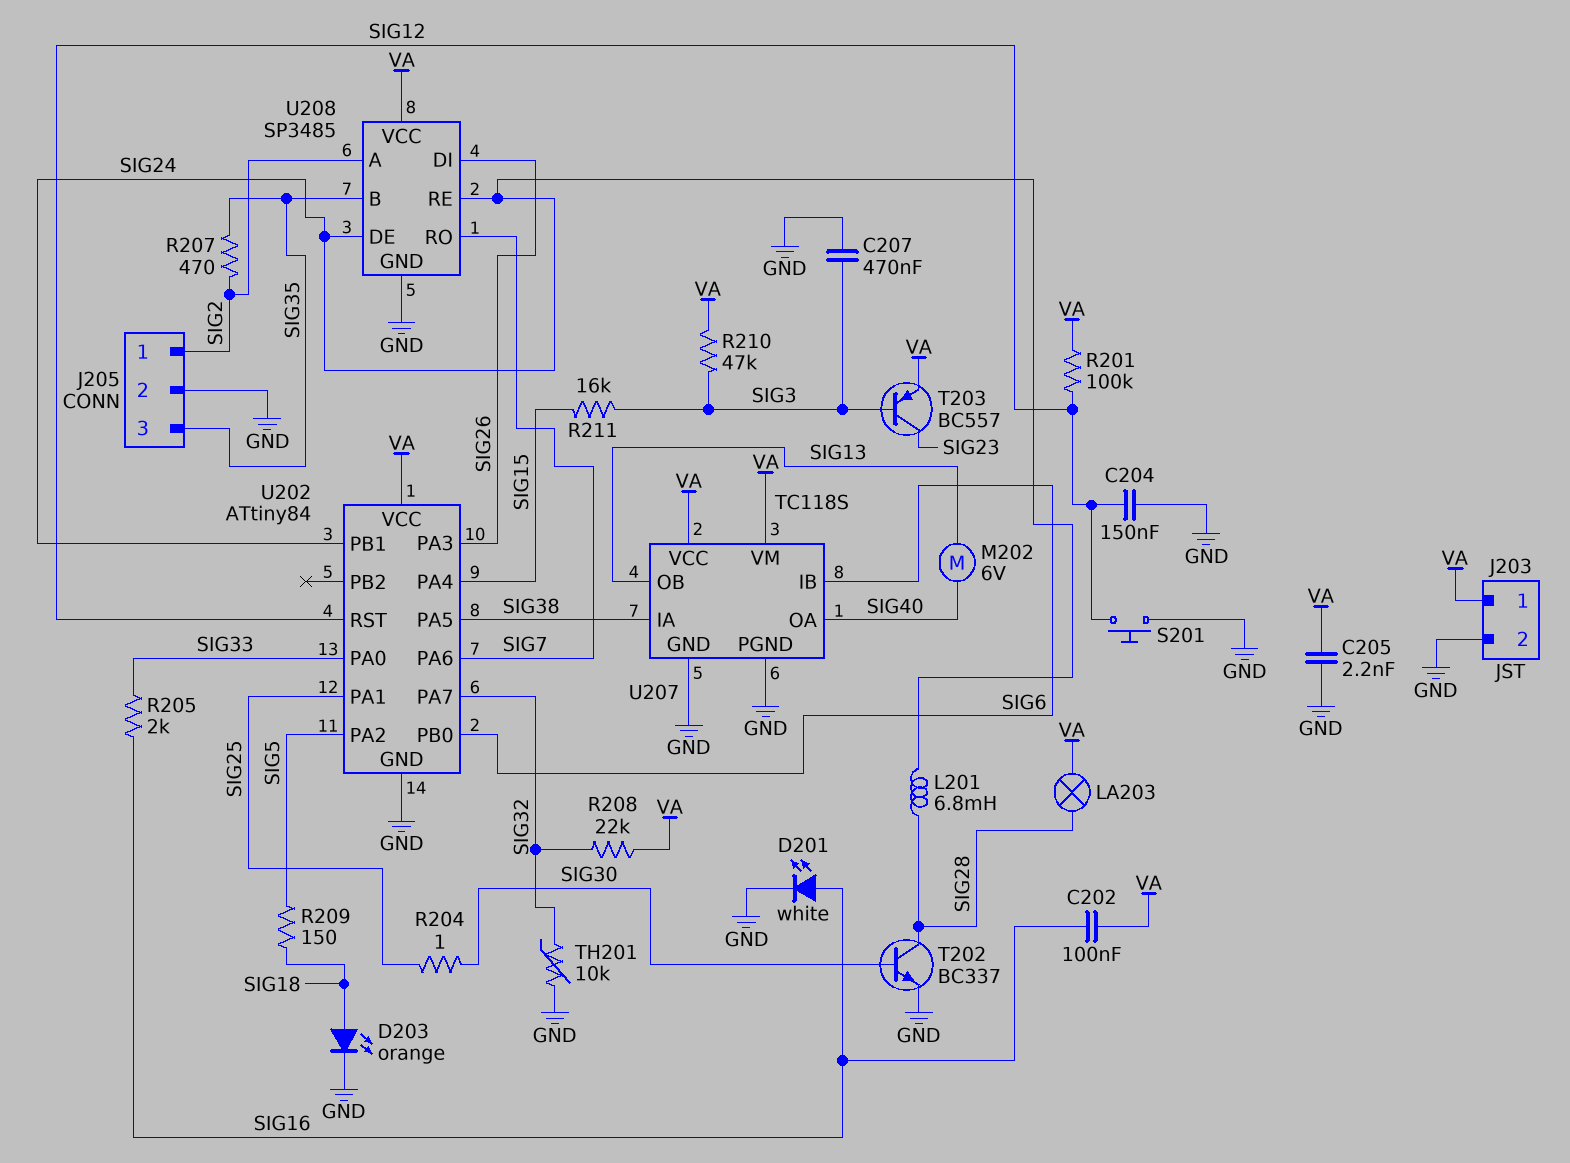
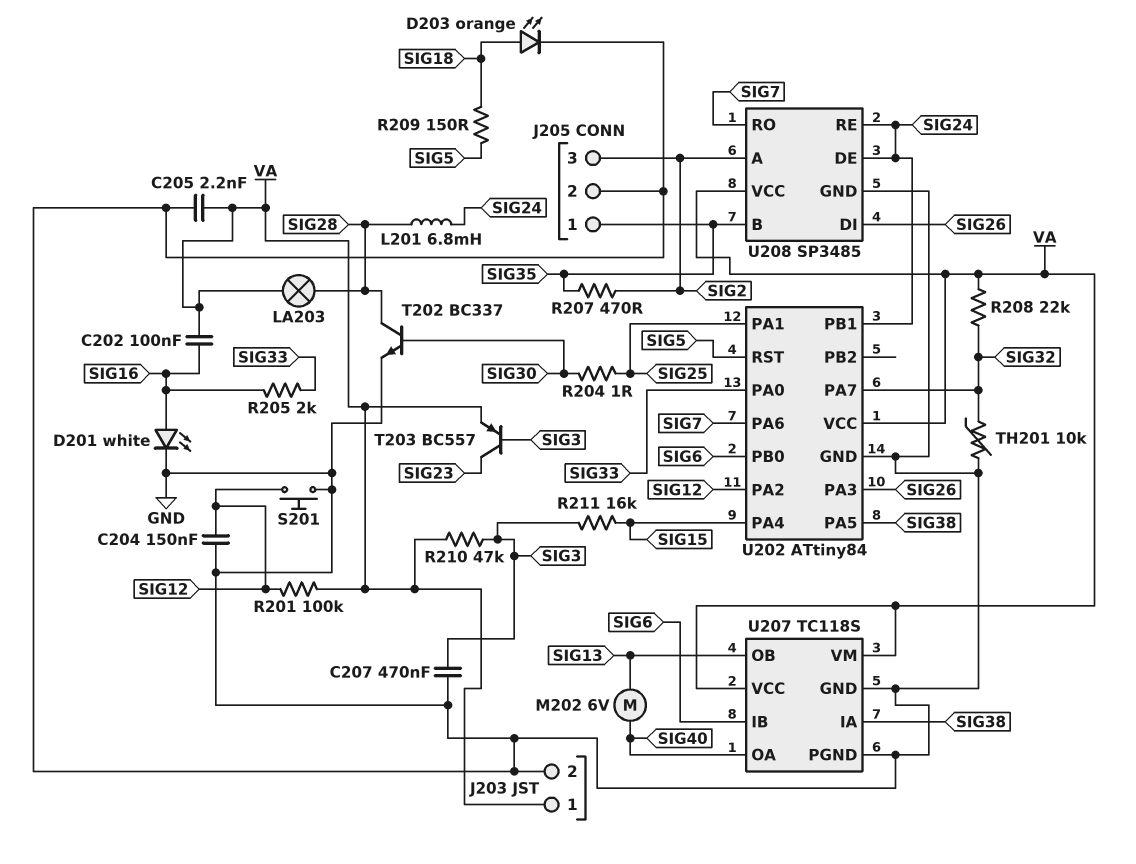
J205 pin 1: SIG2 -> SIG35
J205 pin 3: SIG35 -> SIG2
U202 pin PA2: SIG5 -> SIG12
U202 pin RST: SIG12 -> SIG5

